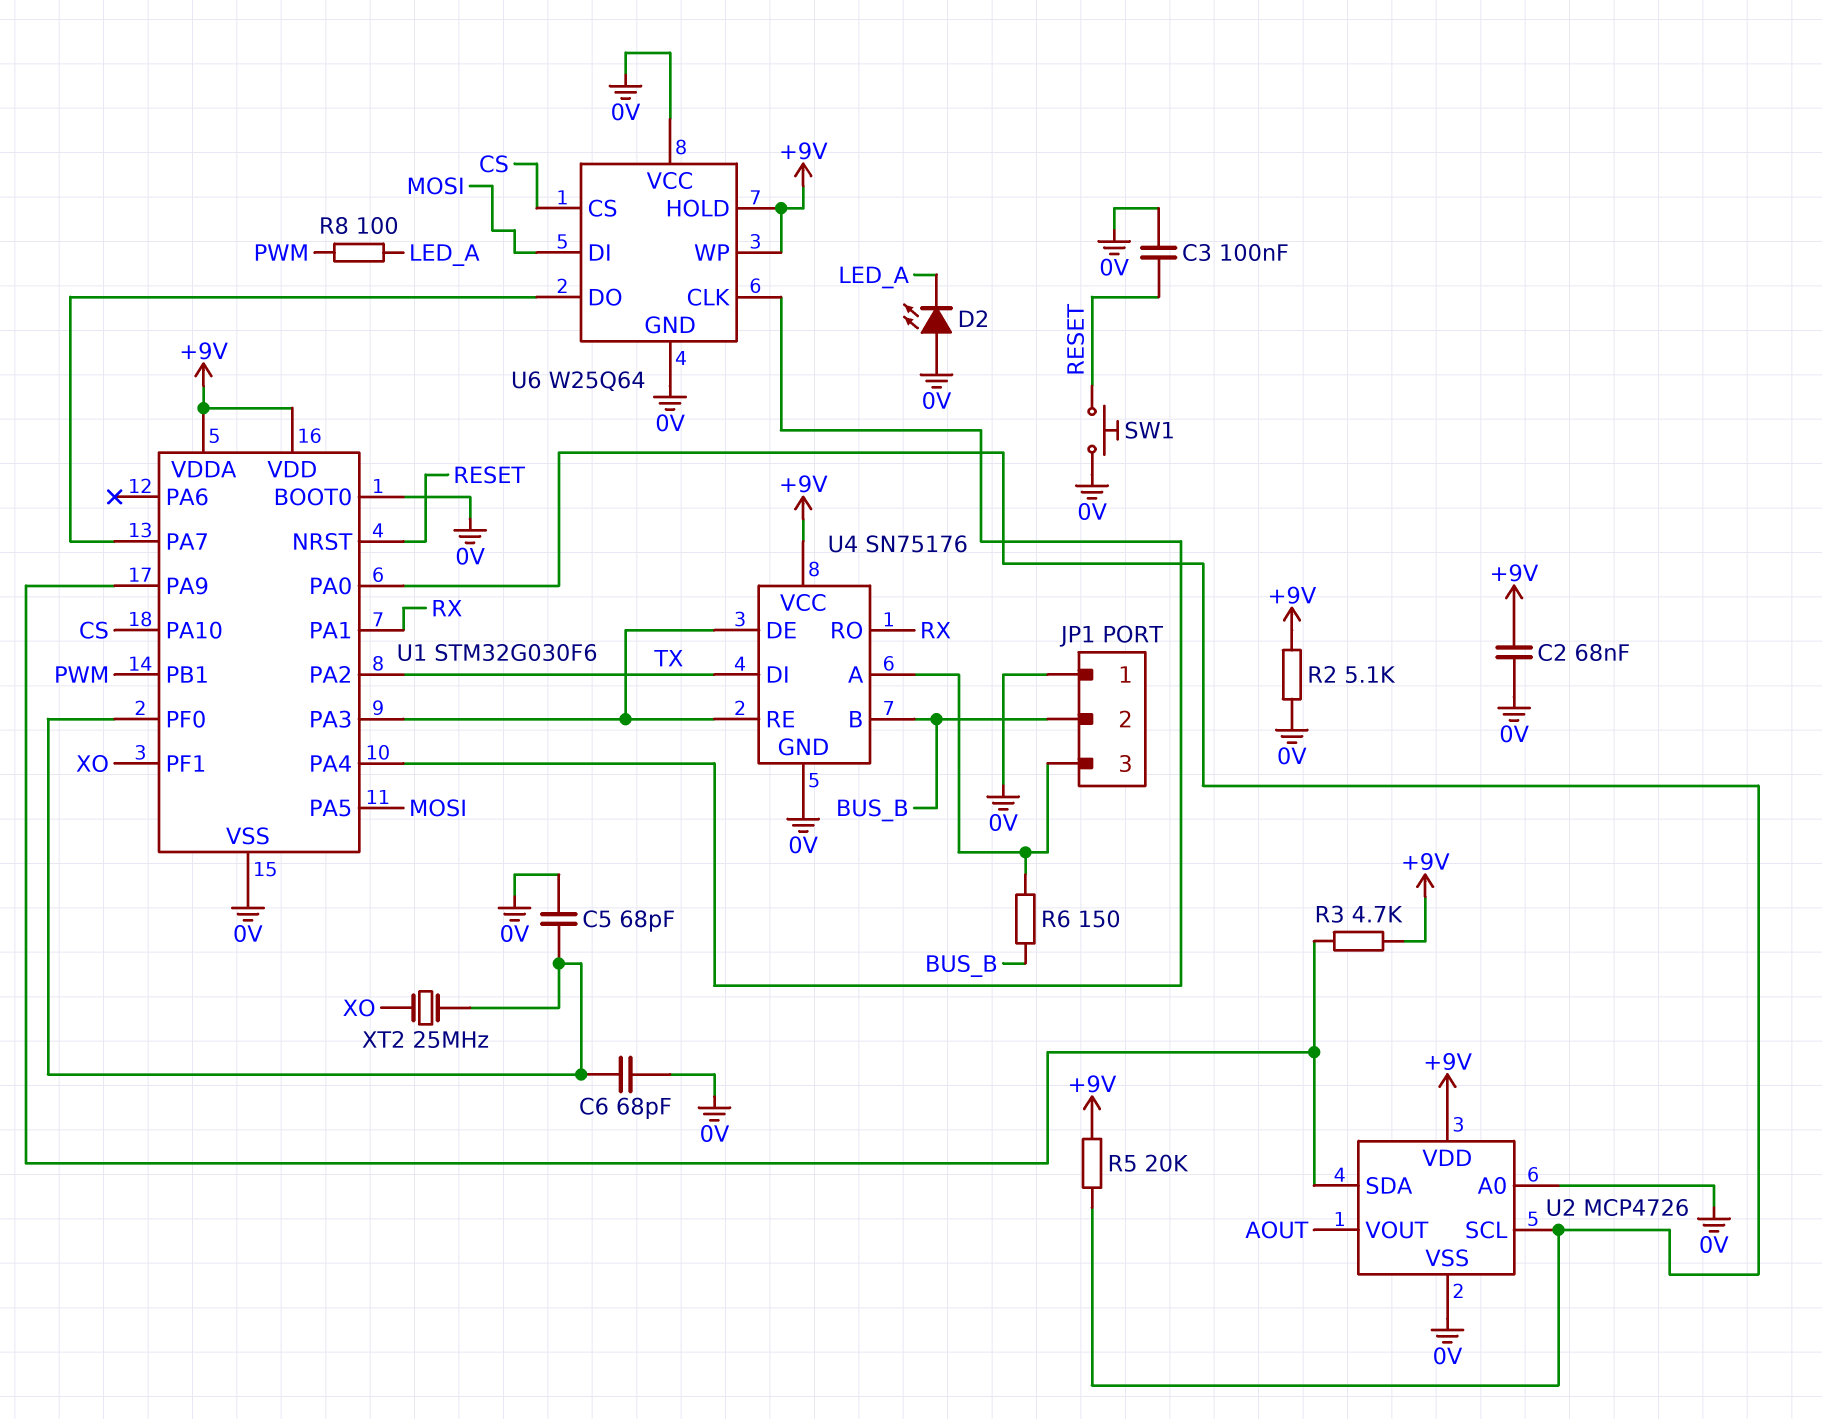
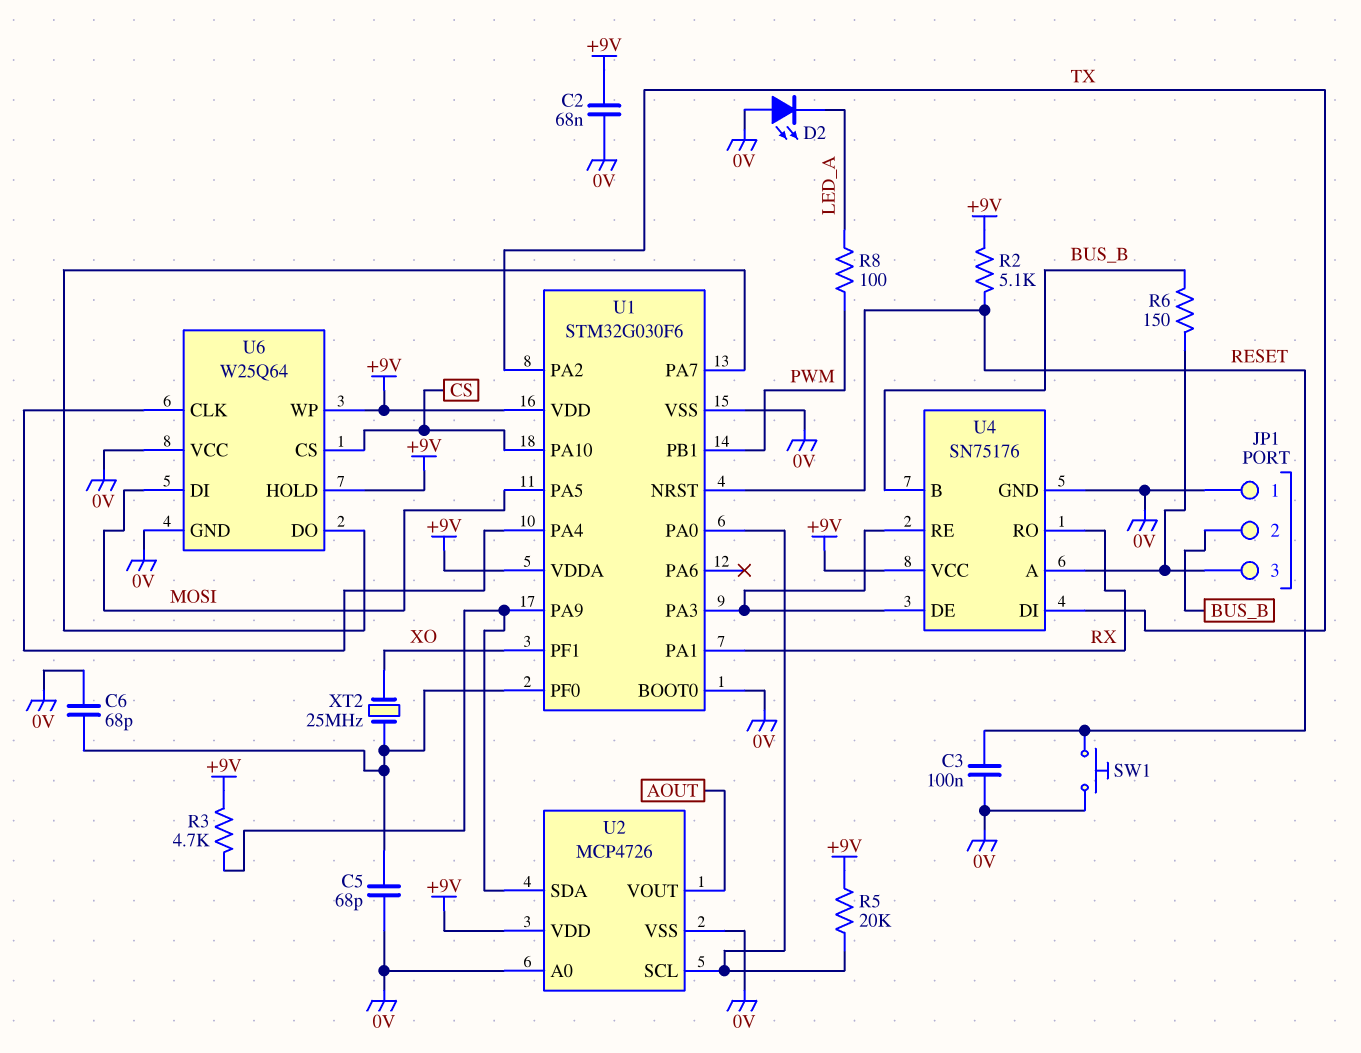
R2: 5.1k (+9V, 0V) -> 5.1k (+9V, RESET)

